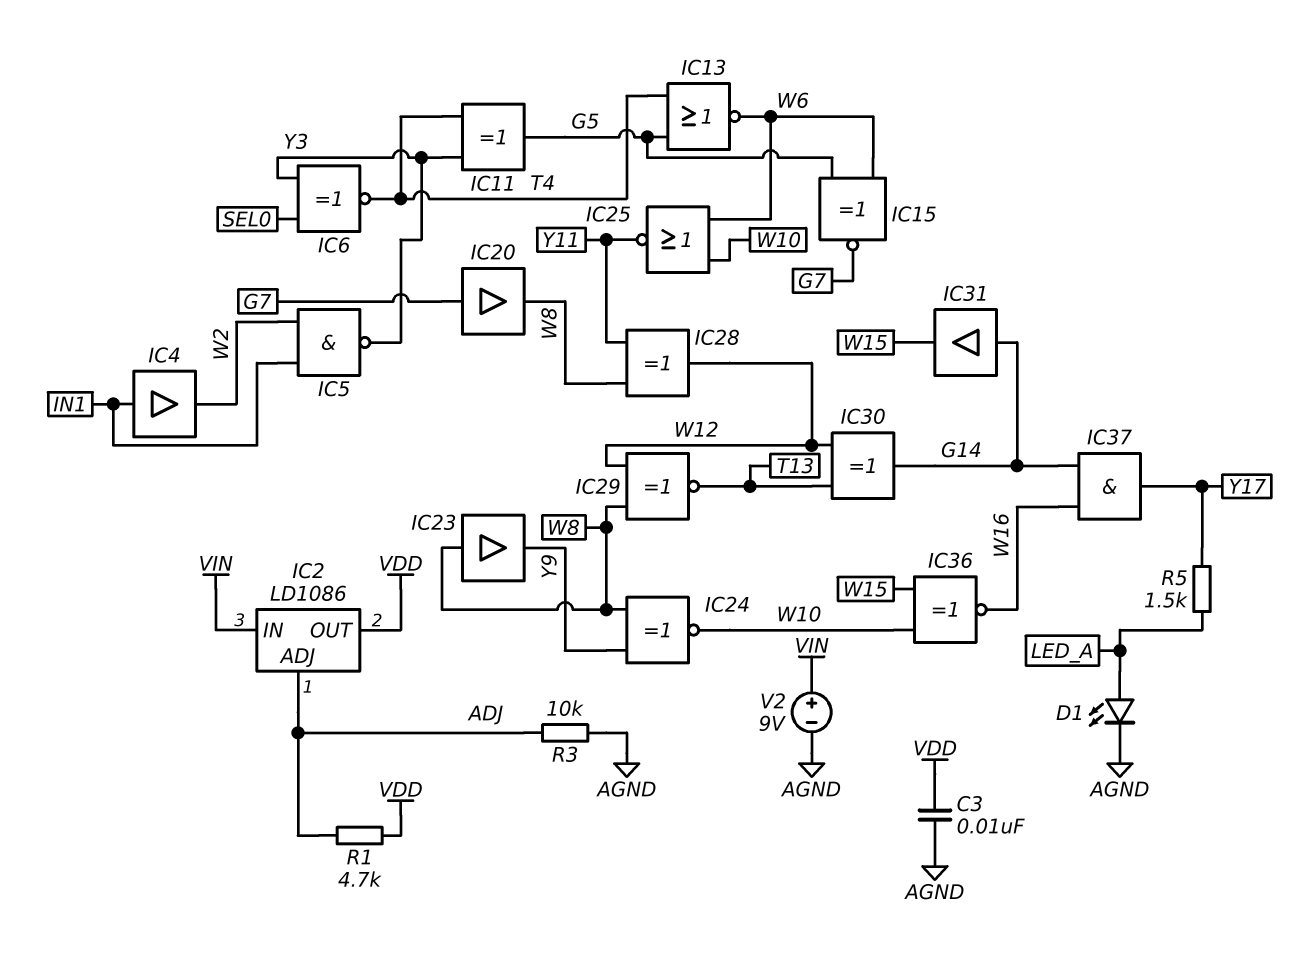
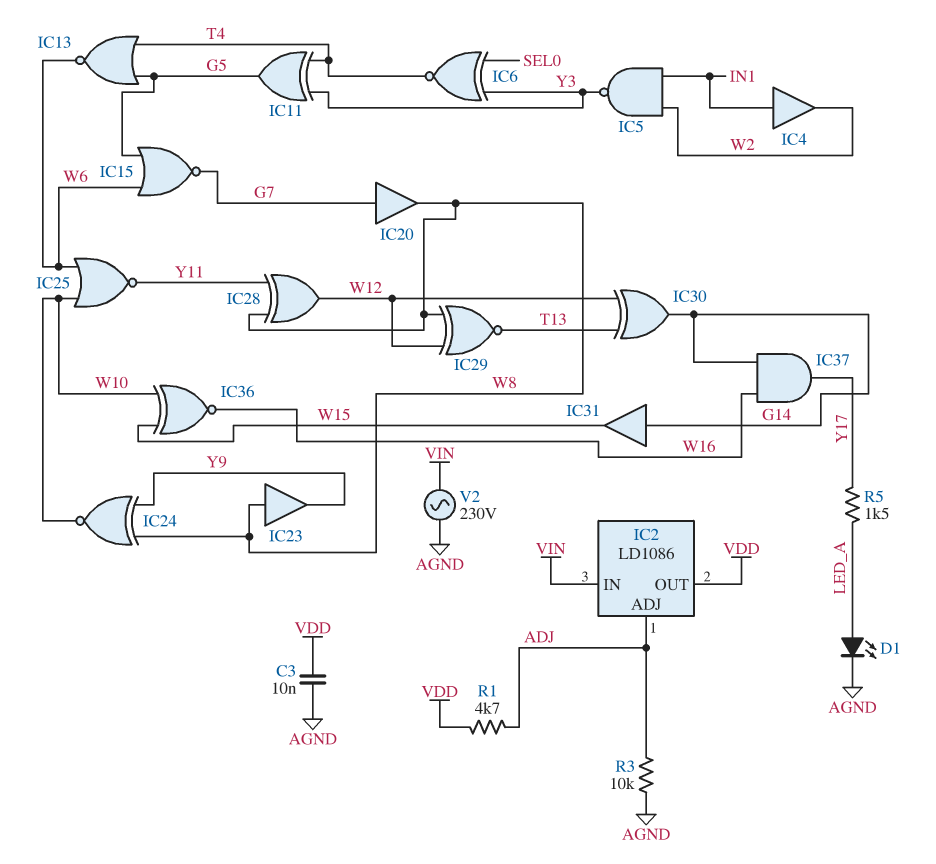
IC15: XNOR (in G5, in W6, out G7) -> NOR (in G5, in W6, out G7)
V2: 9V (plus VIN, minus AGND) -> AC 230V (AGND, VIN)

